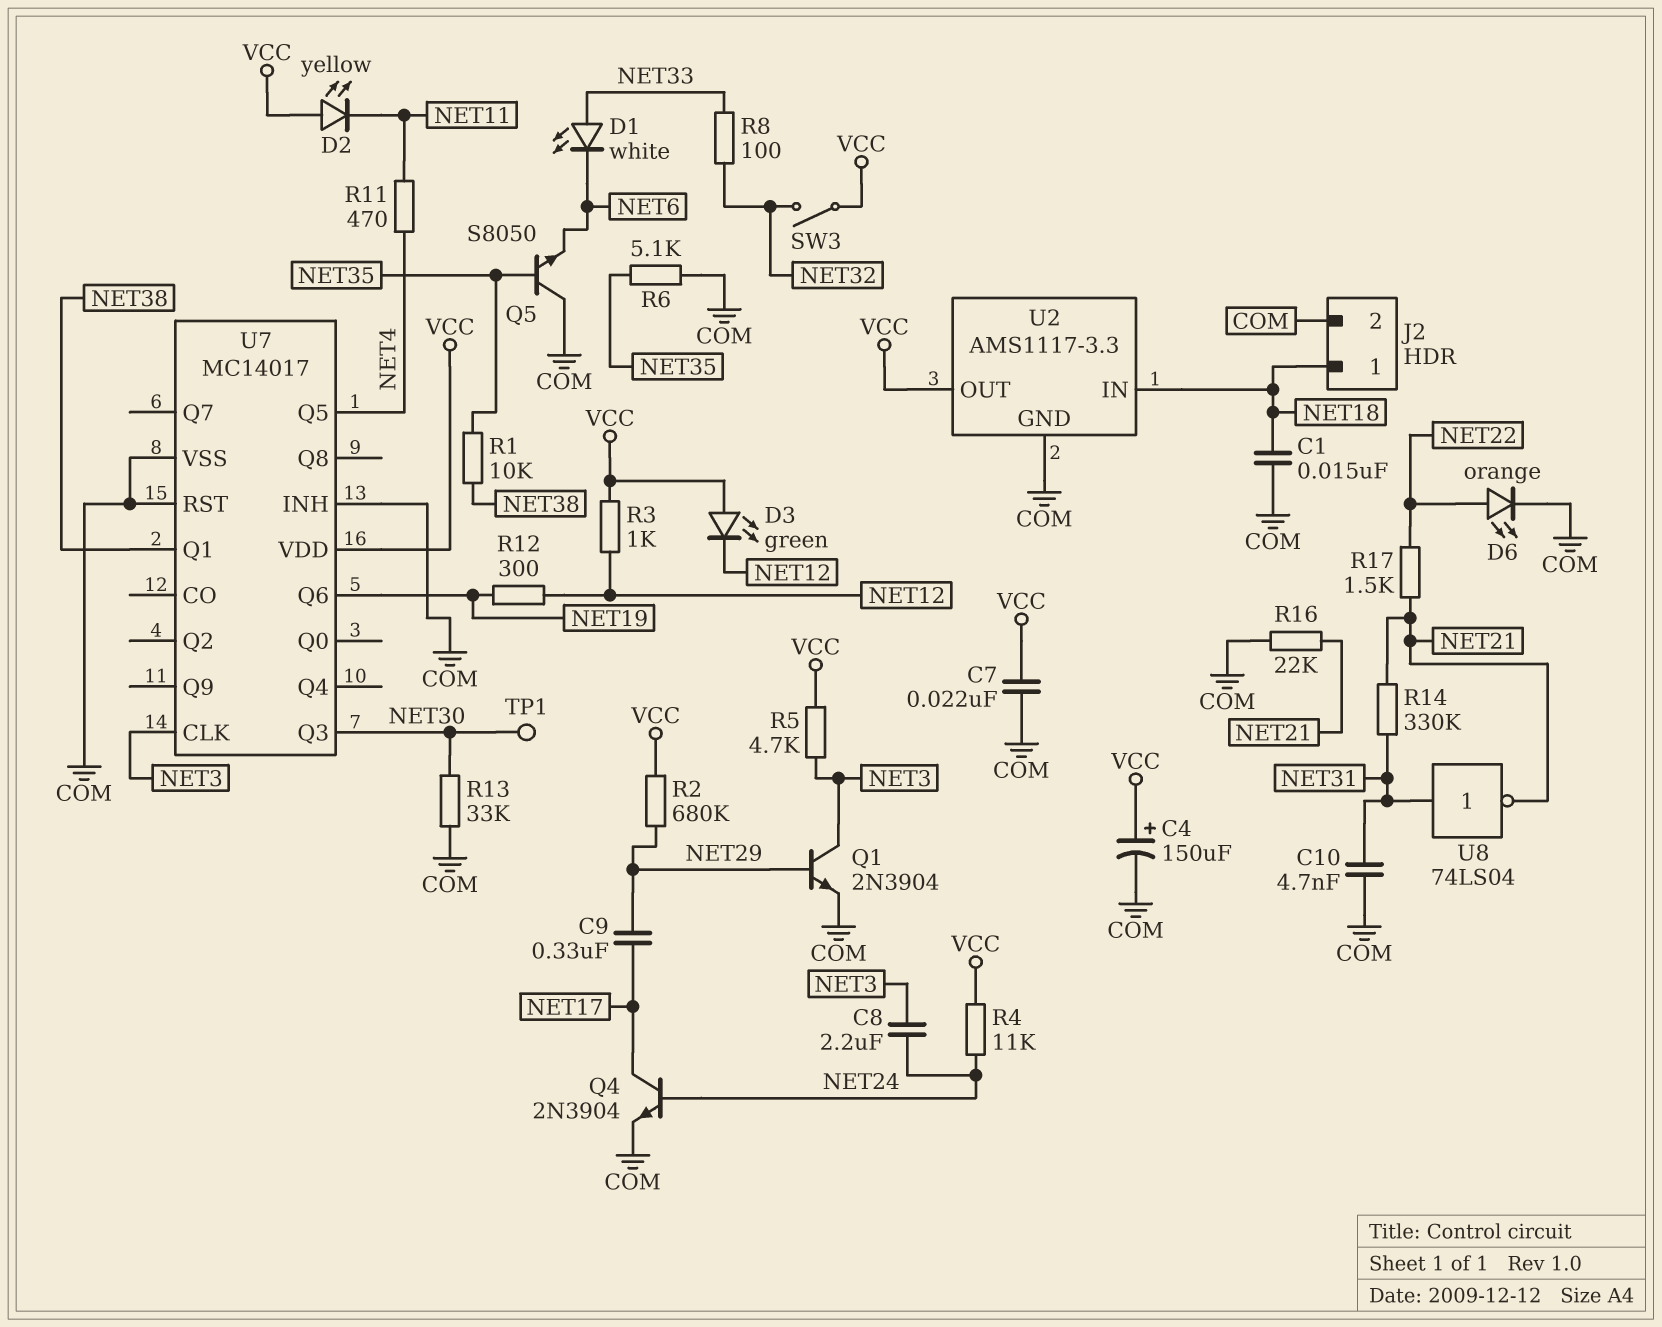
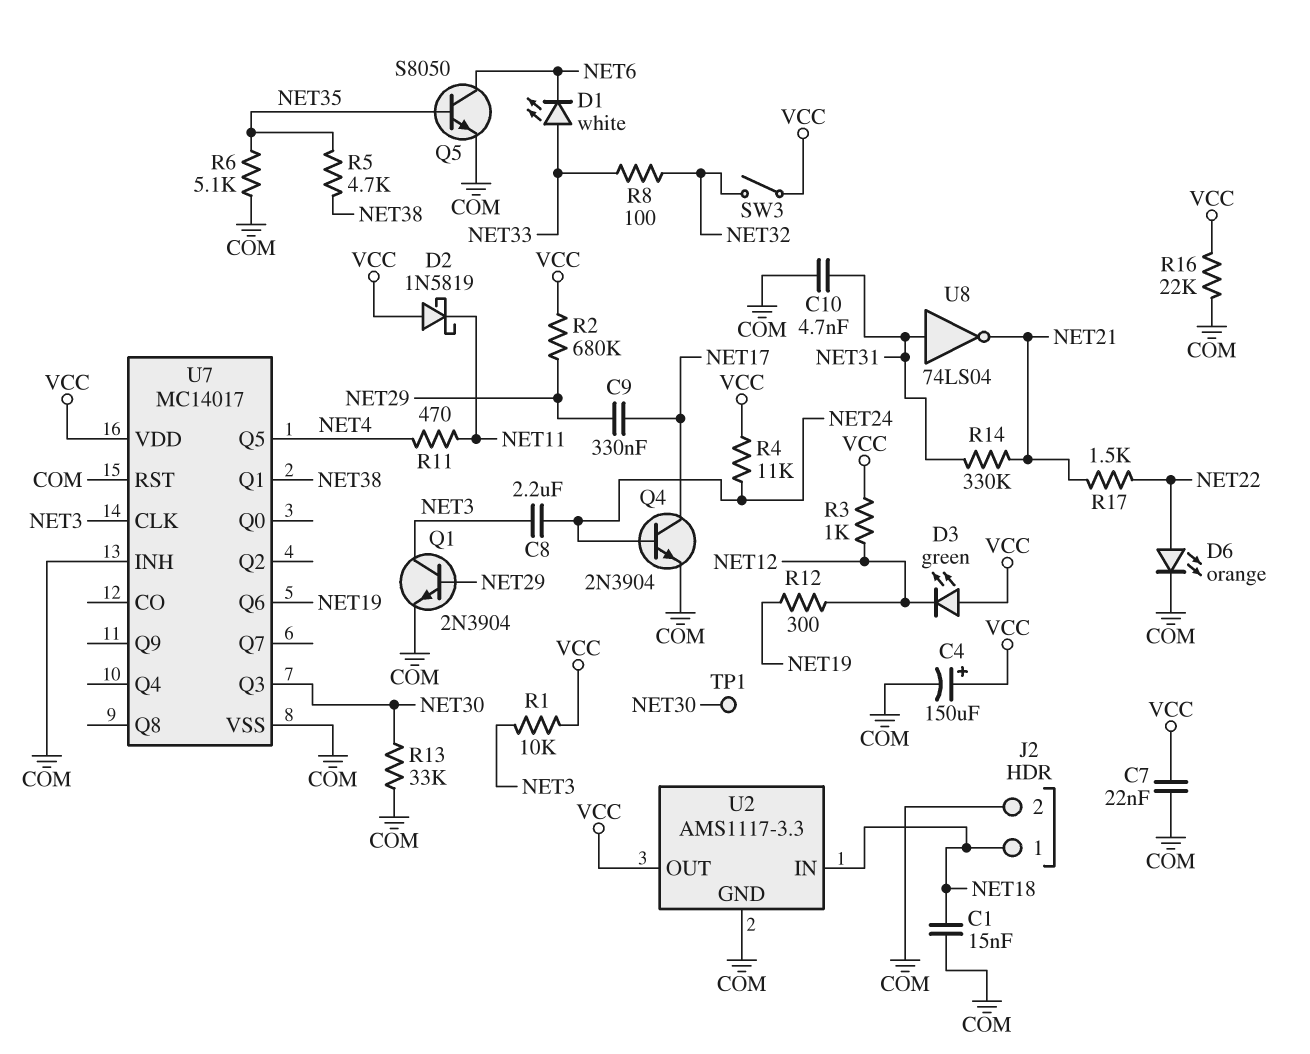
D2: LED yellow (A VCC, K NET11) -> schottky 1N5819 (A VCC, K NET11)
Q5: NPN S8050 (B NET35, C COM, E NET6) -> NPN S8050 (B NET35, C NET6, E COM)
R1: 10k (NET35, NET38) -> 10k (NET3, VCC)
R5: 4.7k (NET3, VCC) -> 4.7k (NET35, NET38)
R16: 22k (COM, NET21) -> 22k (COM, VCC)

